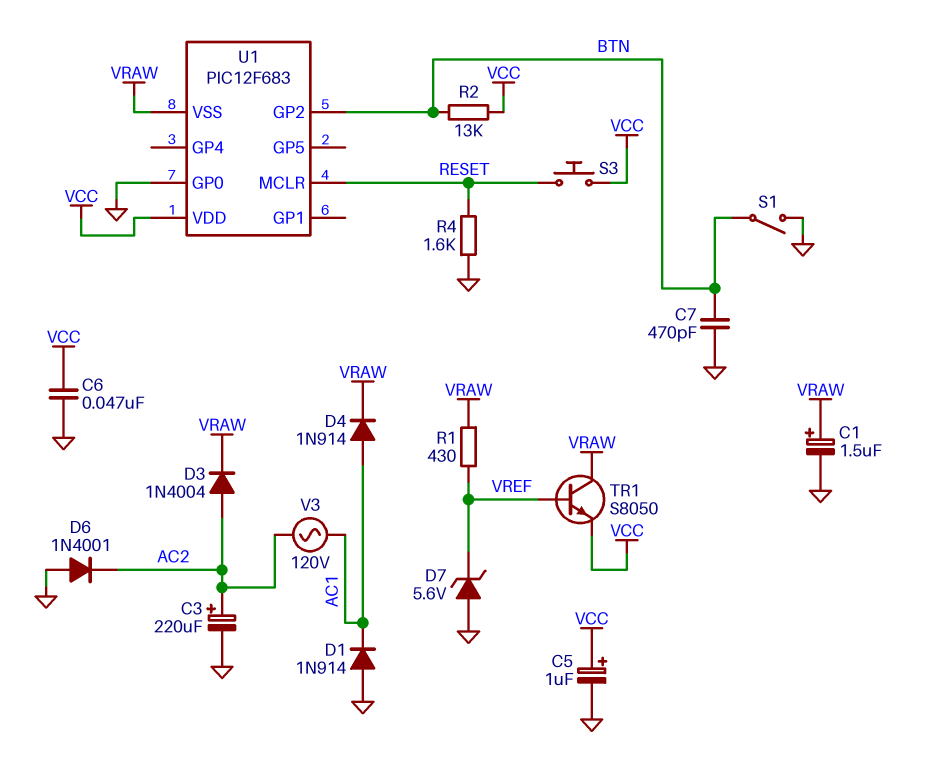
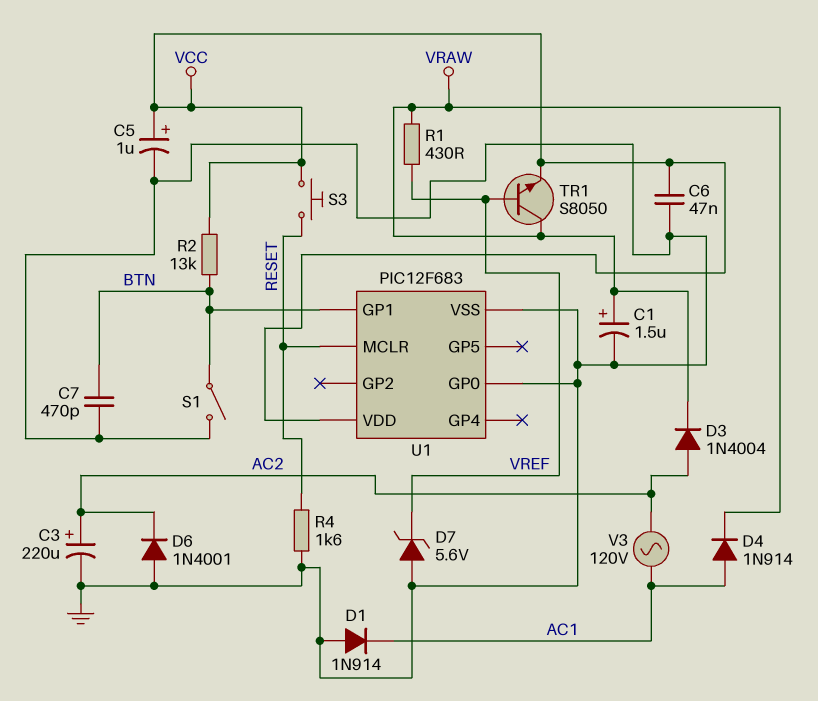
U1 pin GP1: none -> BTN
U1 pin GP2: BTN -> none
U1 pin VSS: VRAW -> GND

